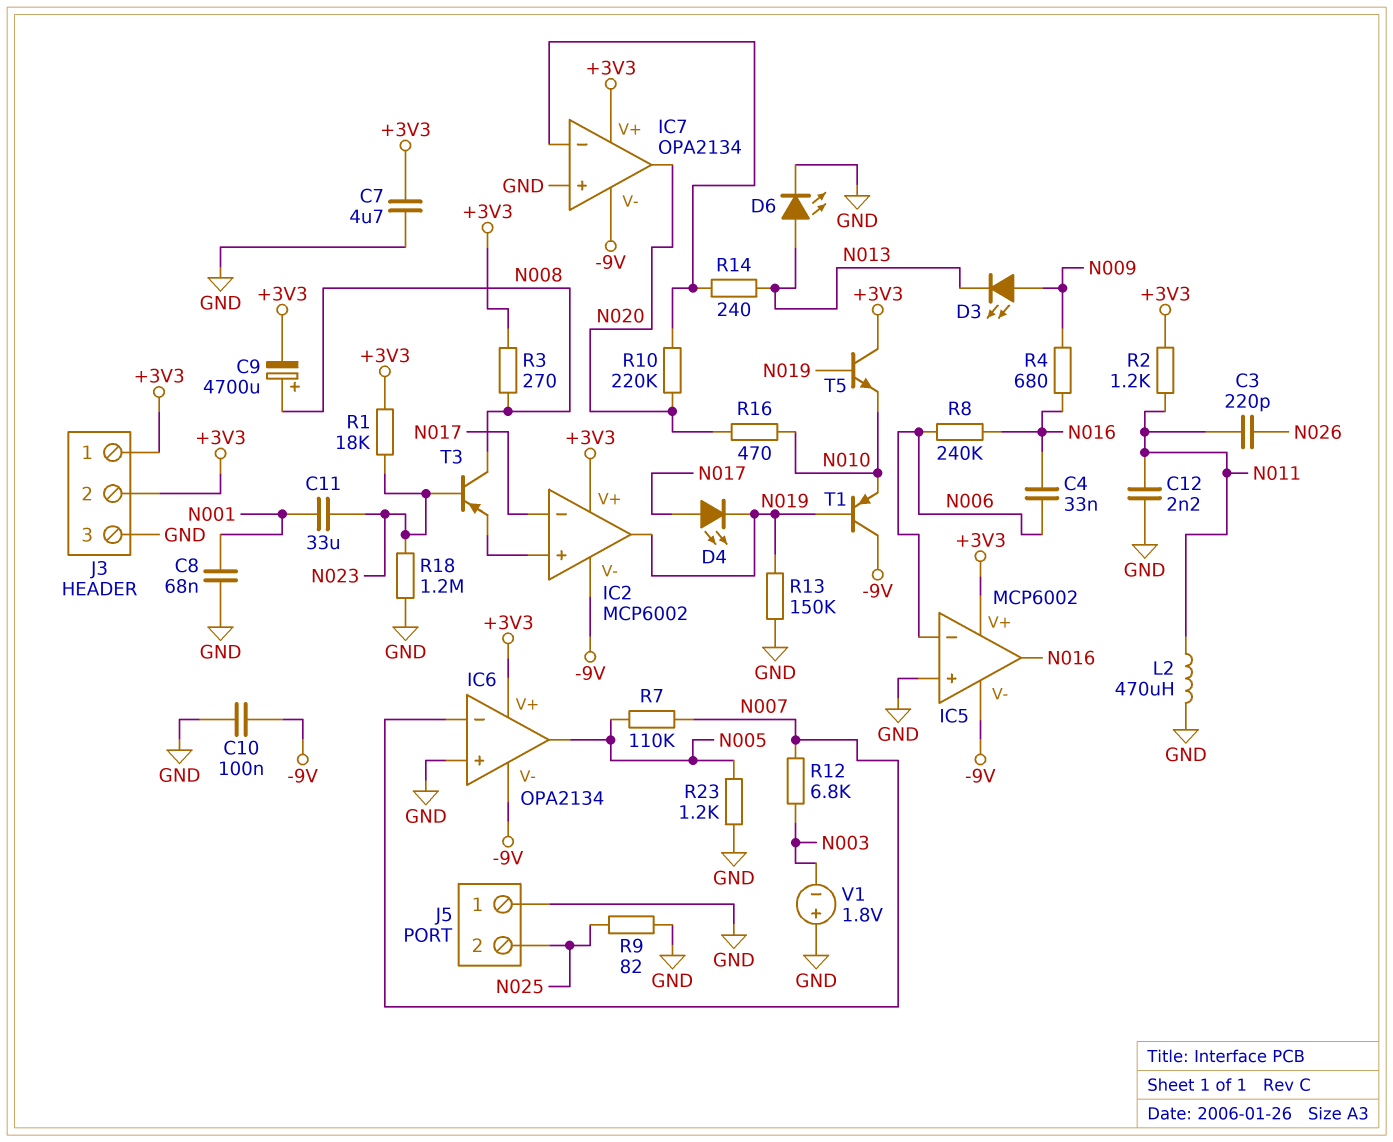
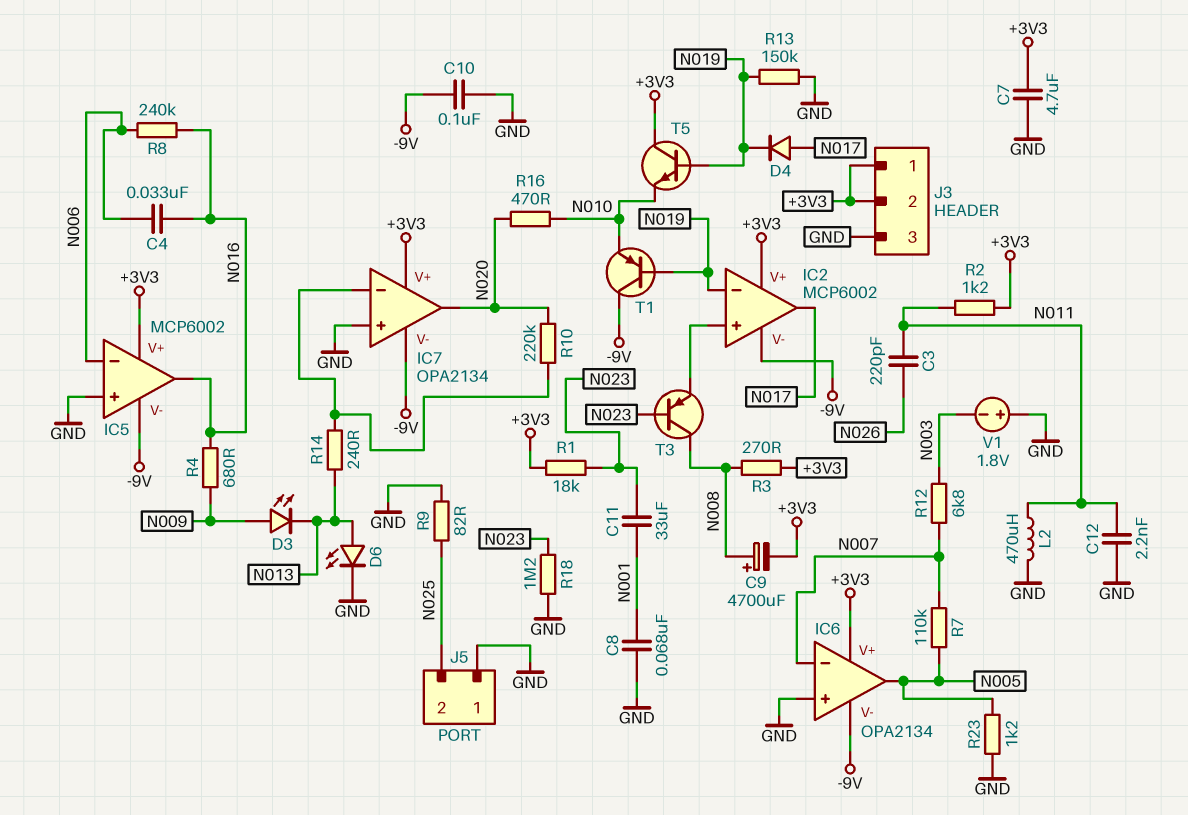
D4: LED (A N017, K N019) -> diode (A N017, K N019)
IC2 pin in-: N017 -> N019
IC2 pin out: N019 -> N017

